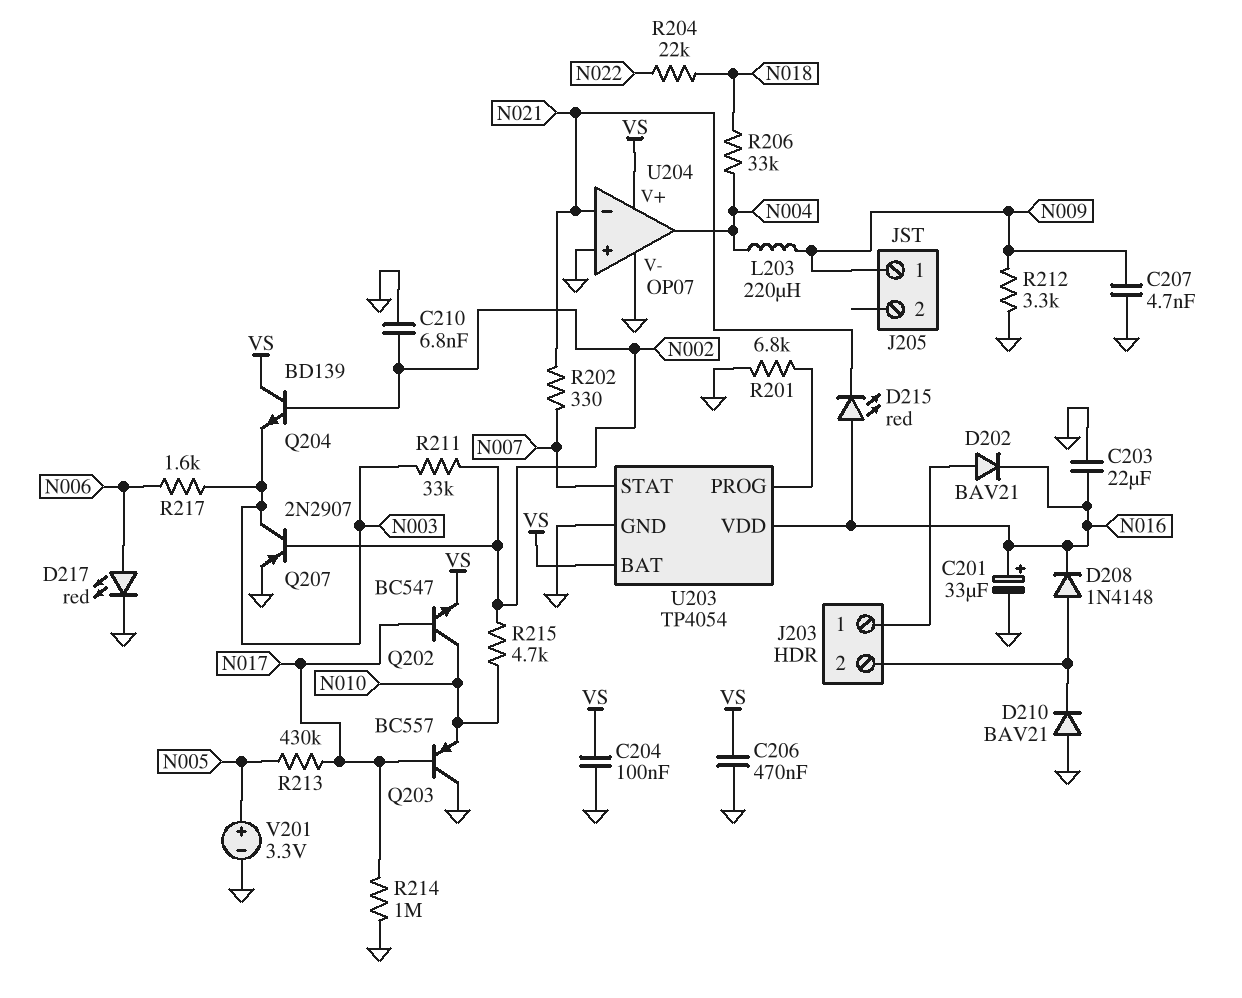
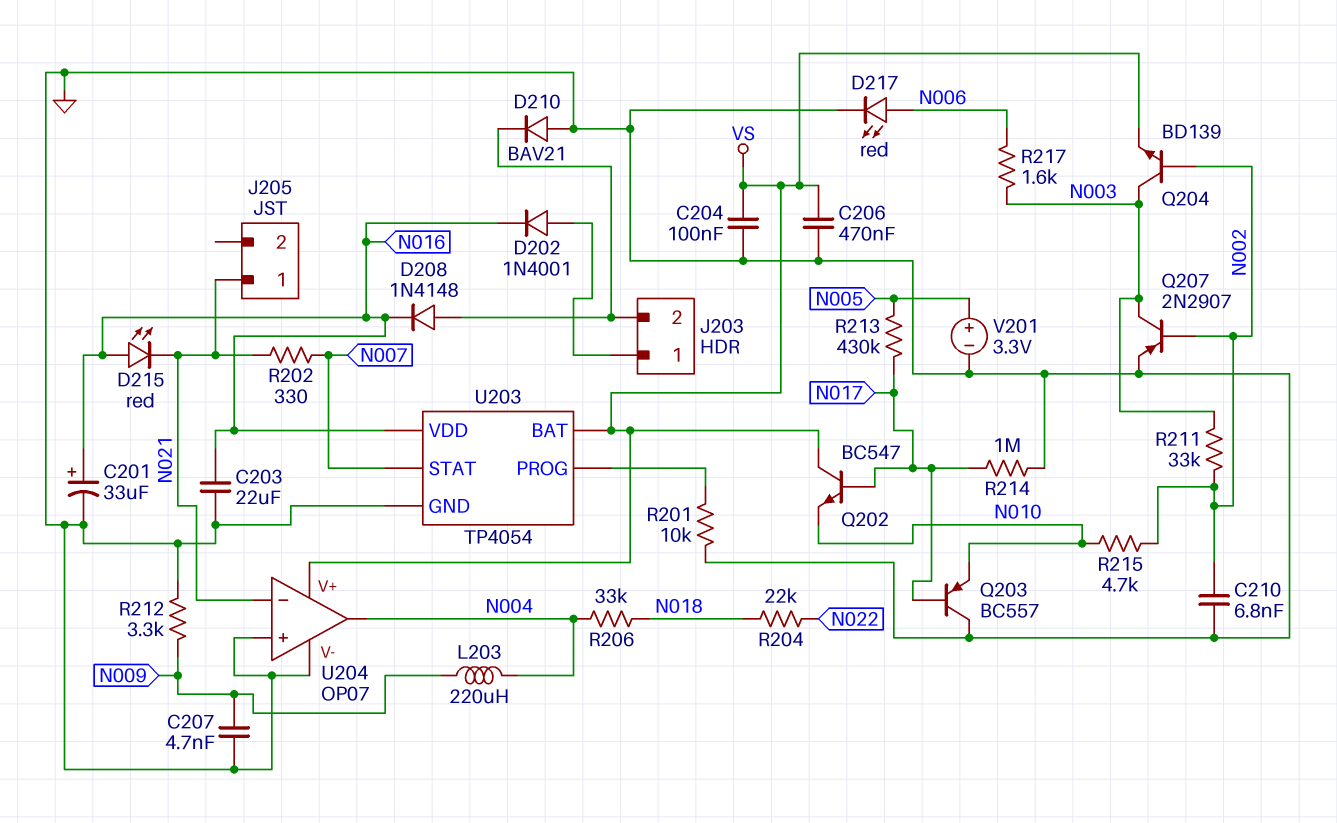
D202: diode BAV21 (A J203/1, K N016) -> diode 1N4001 (A J203/1, K N016)
J205 pin 1: N009 -> N021
Q202: NPN BC547 (B N017, C N010, E VS) -> NPN BC547 (B N017, C VS, E N010)
Q204: NPN BD139 (B N002, C VS, E N003) -> NPN BD139 (B N002, C N003, E VS)
R201: 6.8k (GND, U203/PROG) -> 10k (GND, U203/PROG)

